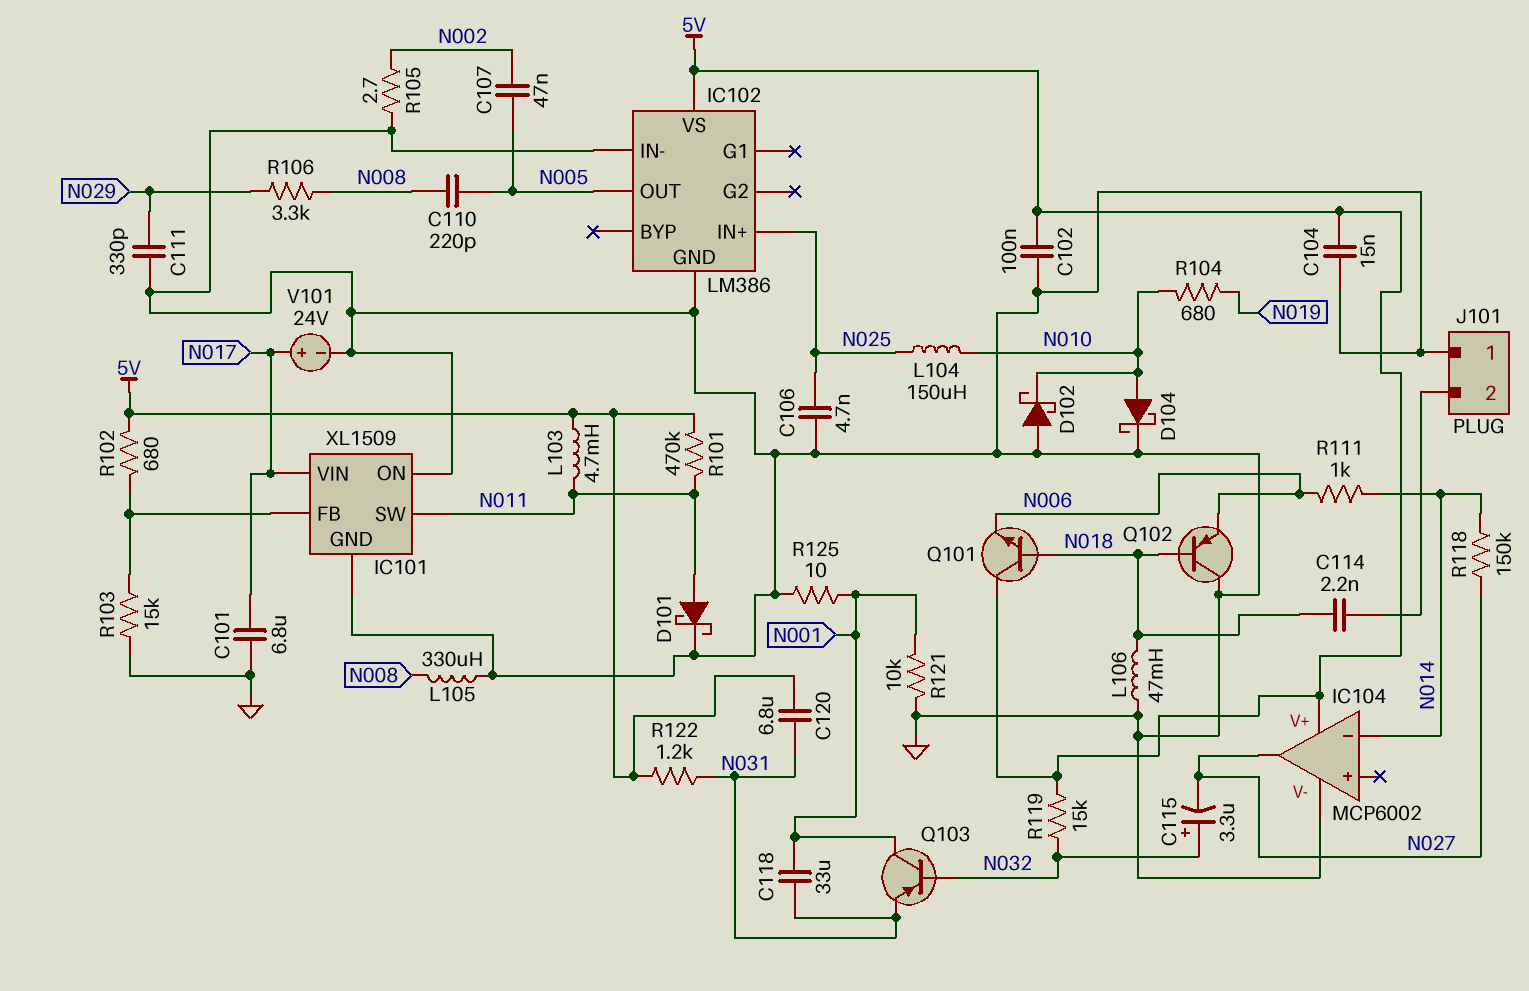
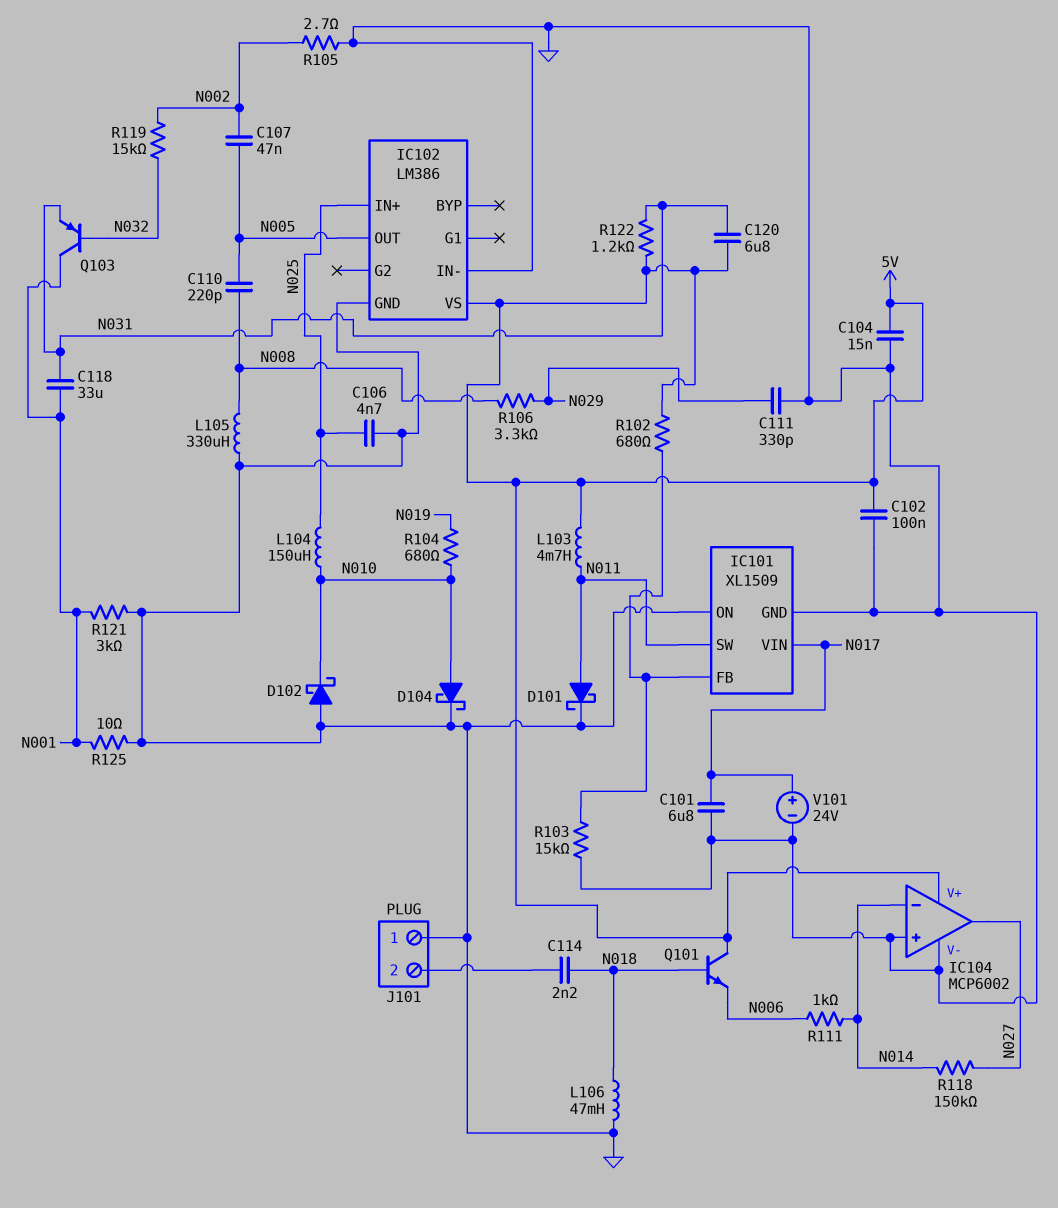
C115: 3.3uF (plus N032, minus N027) -> none
IC104 pin in+: none -> GND
Q102: PNP (B N018, C GND, E N006) -> none
R101: 470k (5V, N011) -> none
R119: 15k (5V, N032) -> 15k (N002, N032)
R121: 10k (GND, N001) -> 3k (GND, N001)

